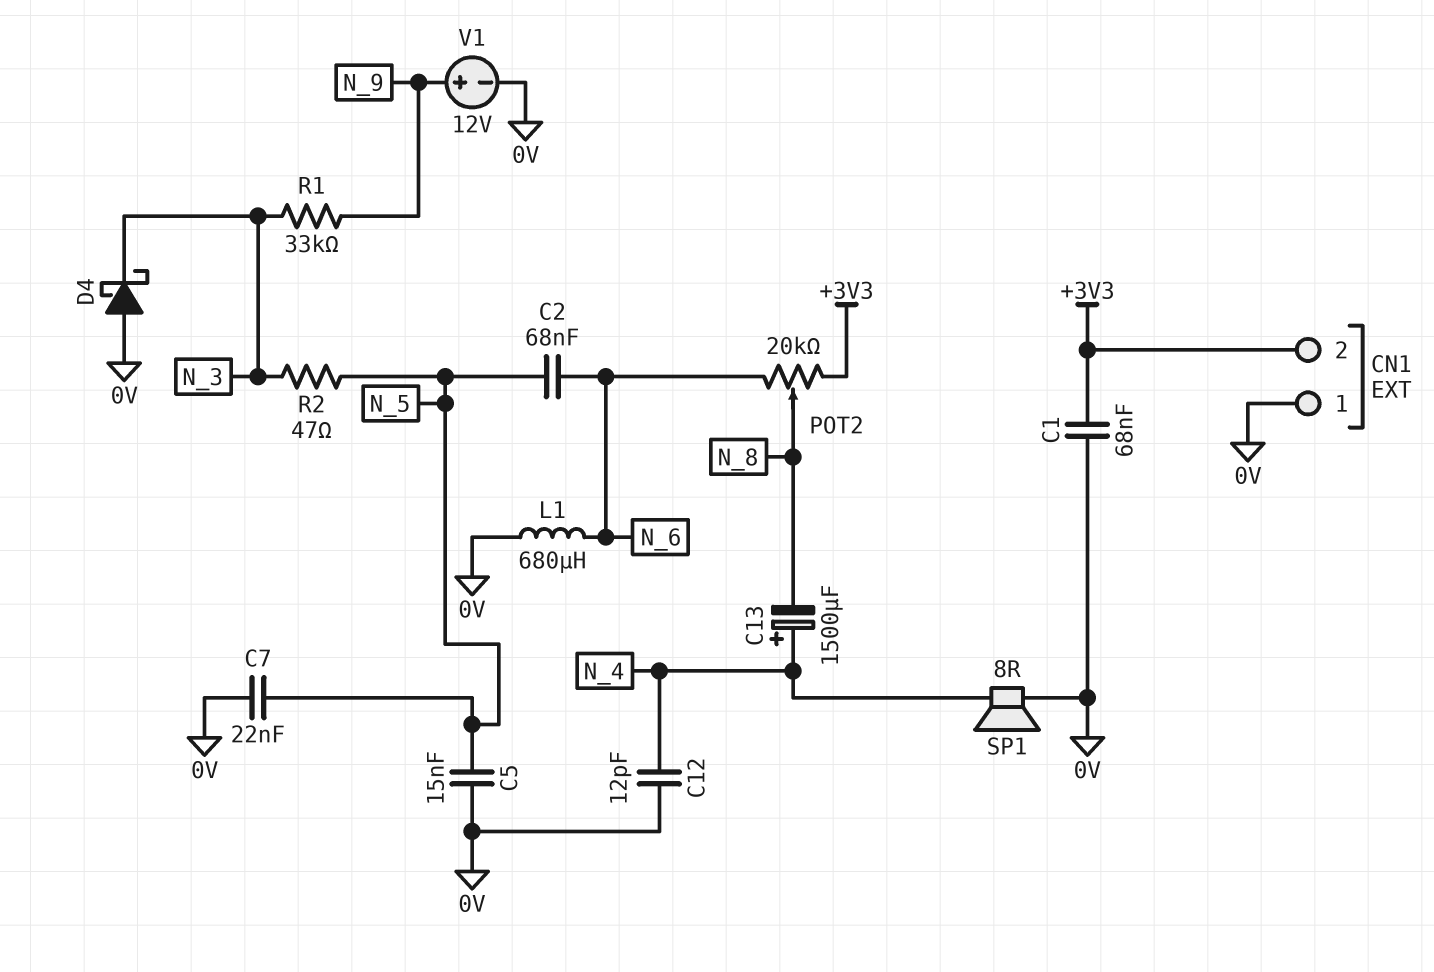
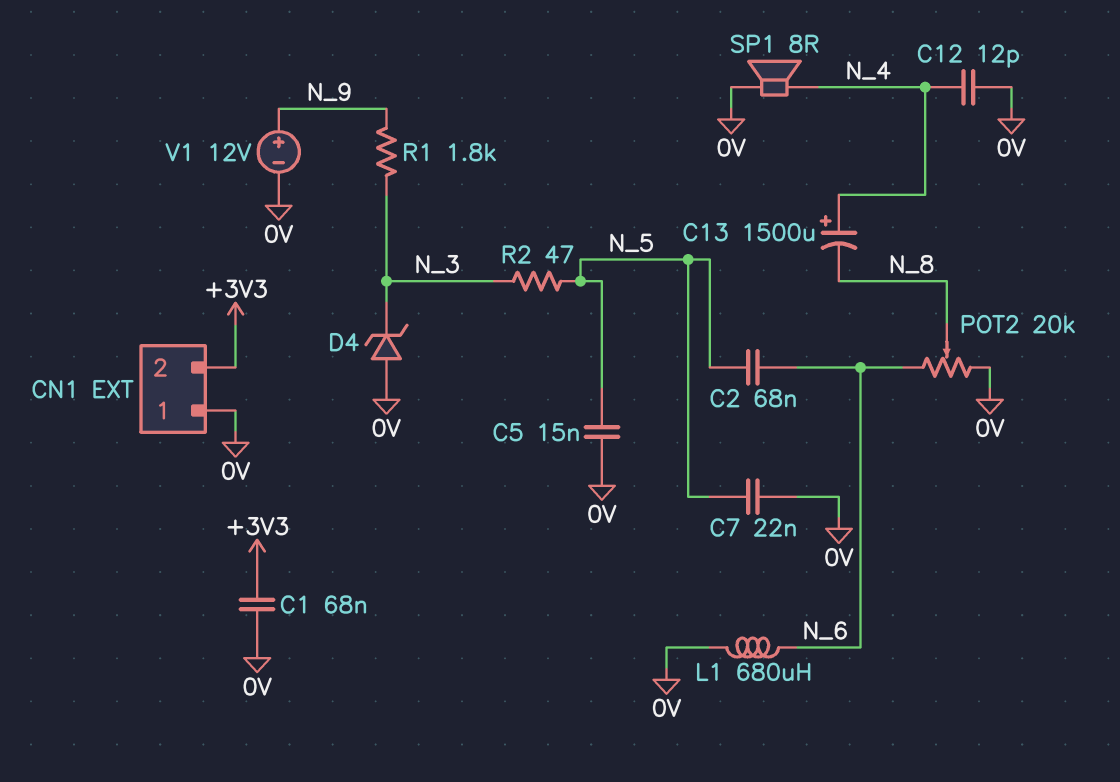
D4: schottky (A 0V, K N_3) -> zener (A 0V, K N_3)
POT2: 20k (+3V3, N_6, wiper N_8) -> 20k (0V, N_6, wiper N_8)
R1: 33k (N_3, N_9) -> 1.8k (N_3, N_9)

